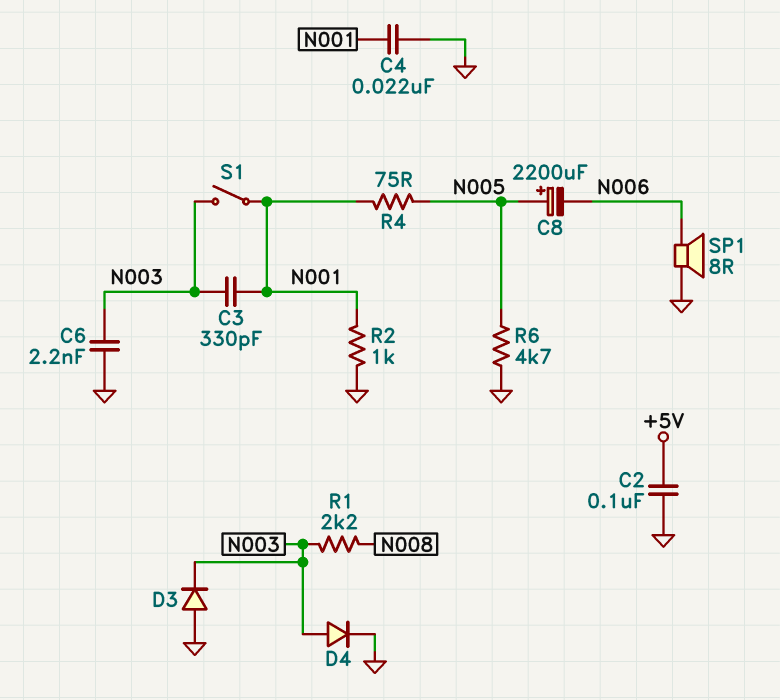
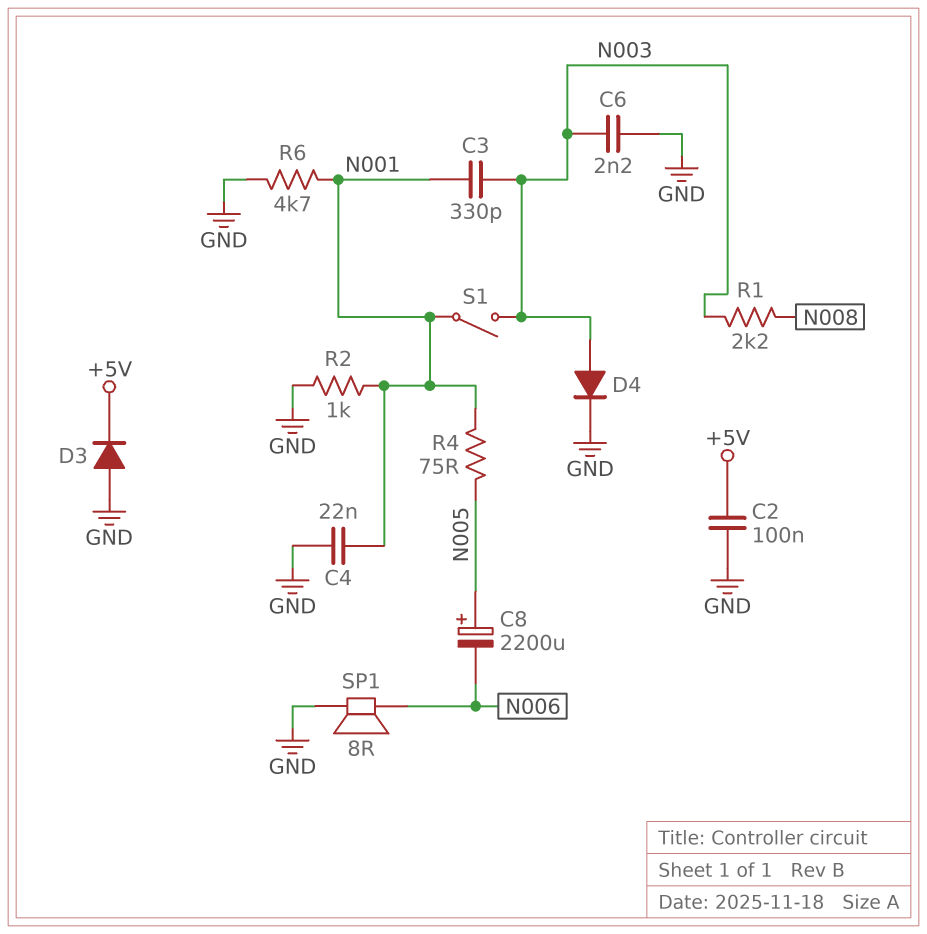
D3: diode (A GND, K N003) -> diode (A GND, K +5V)
R6: 4.7k (GND, N005) -> 4.7k (GND, N001)

